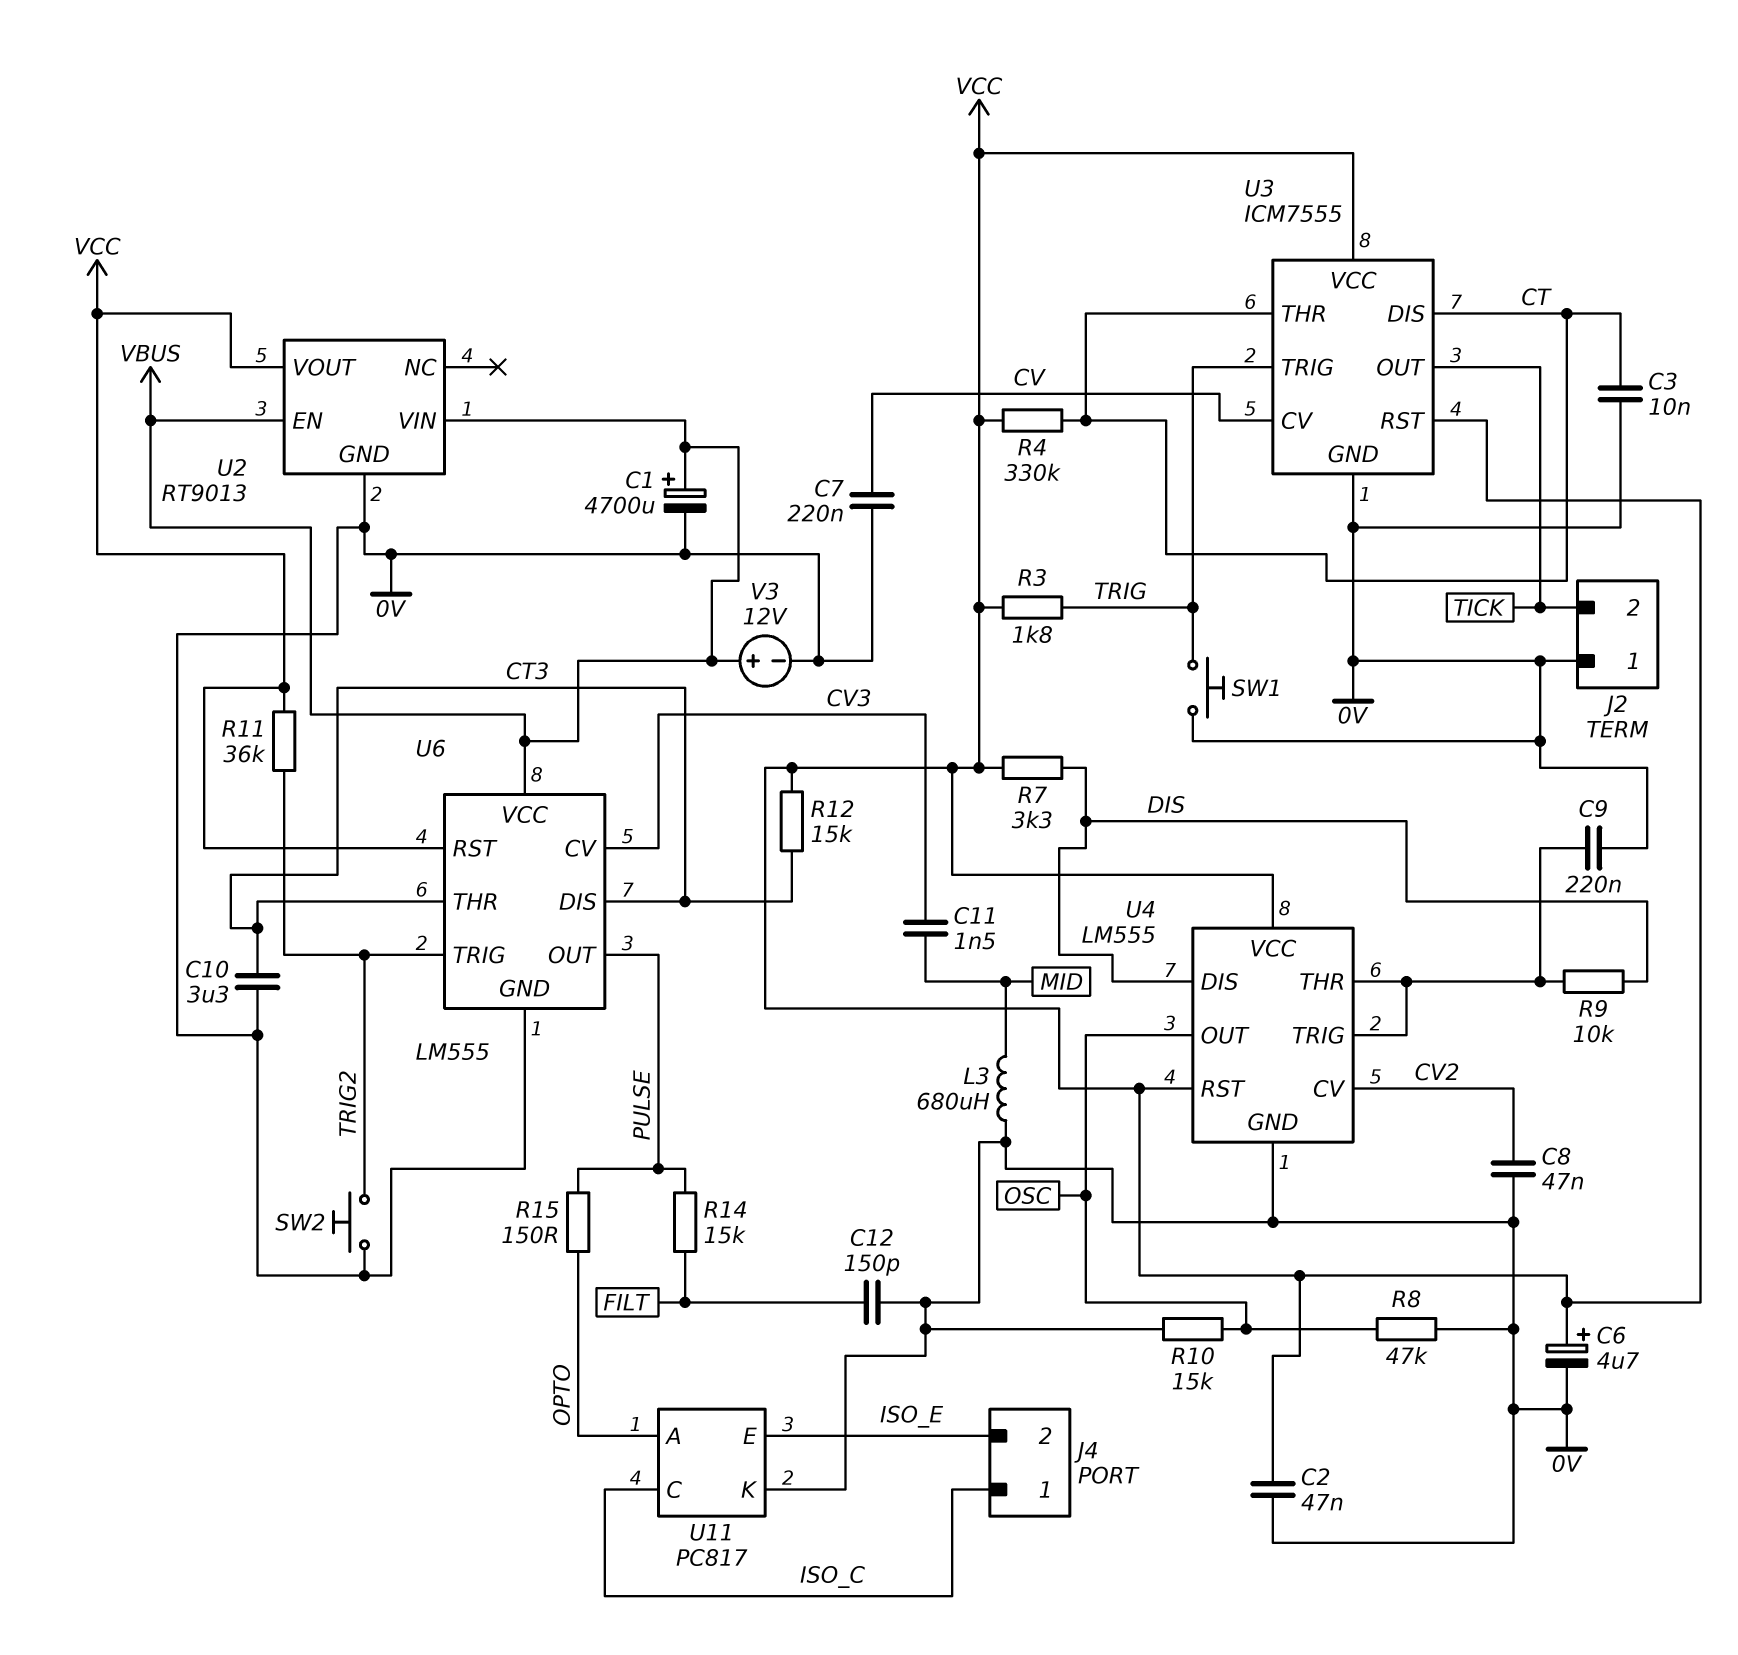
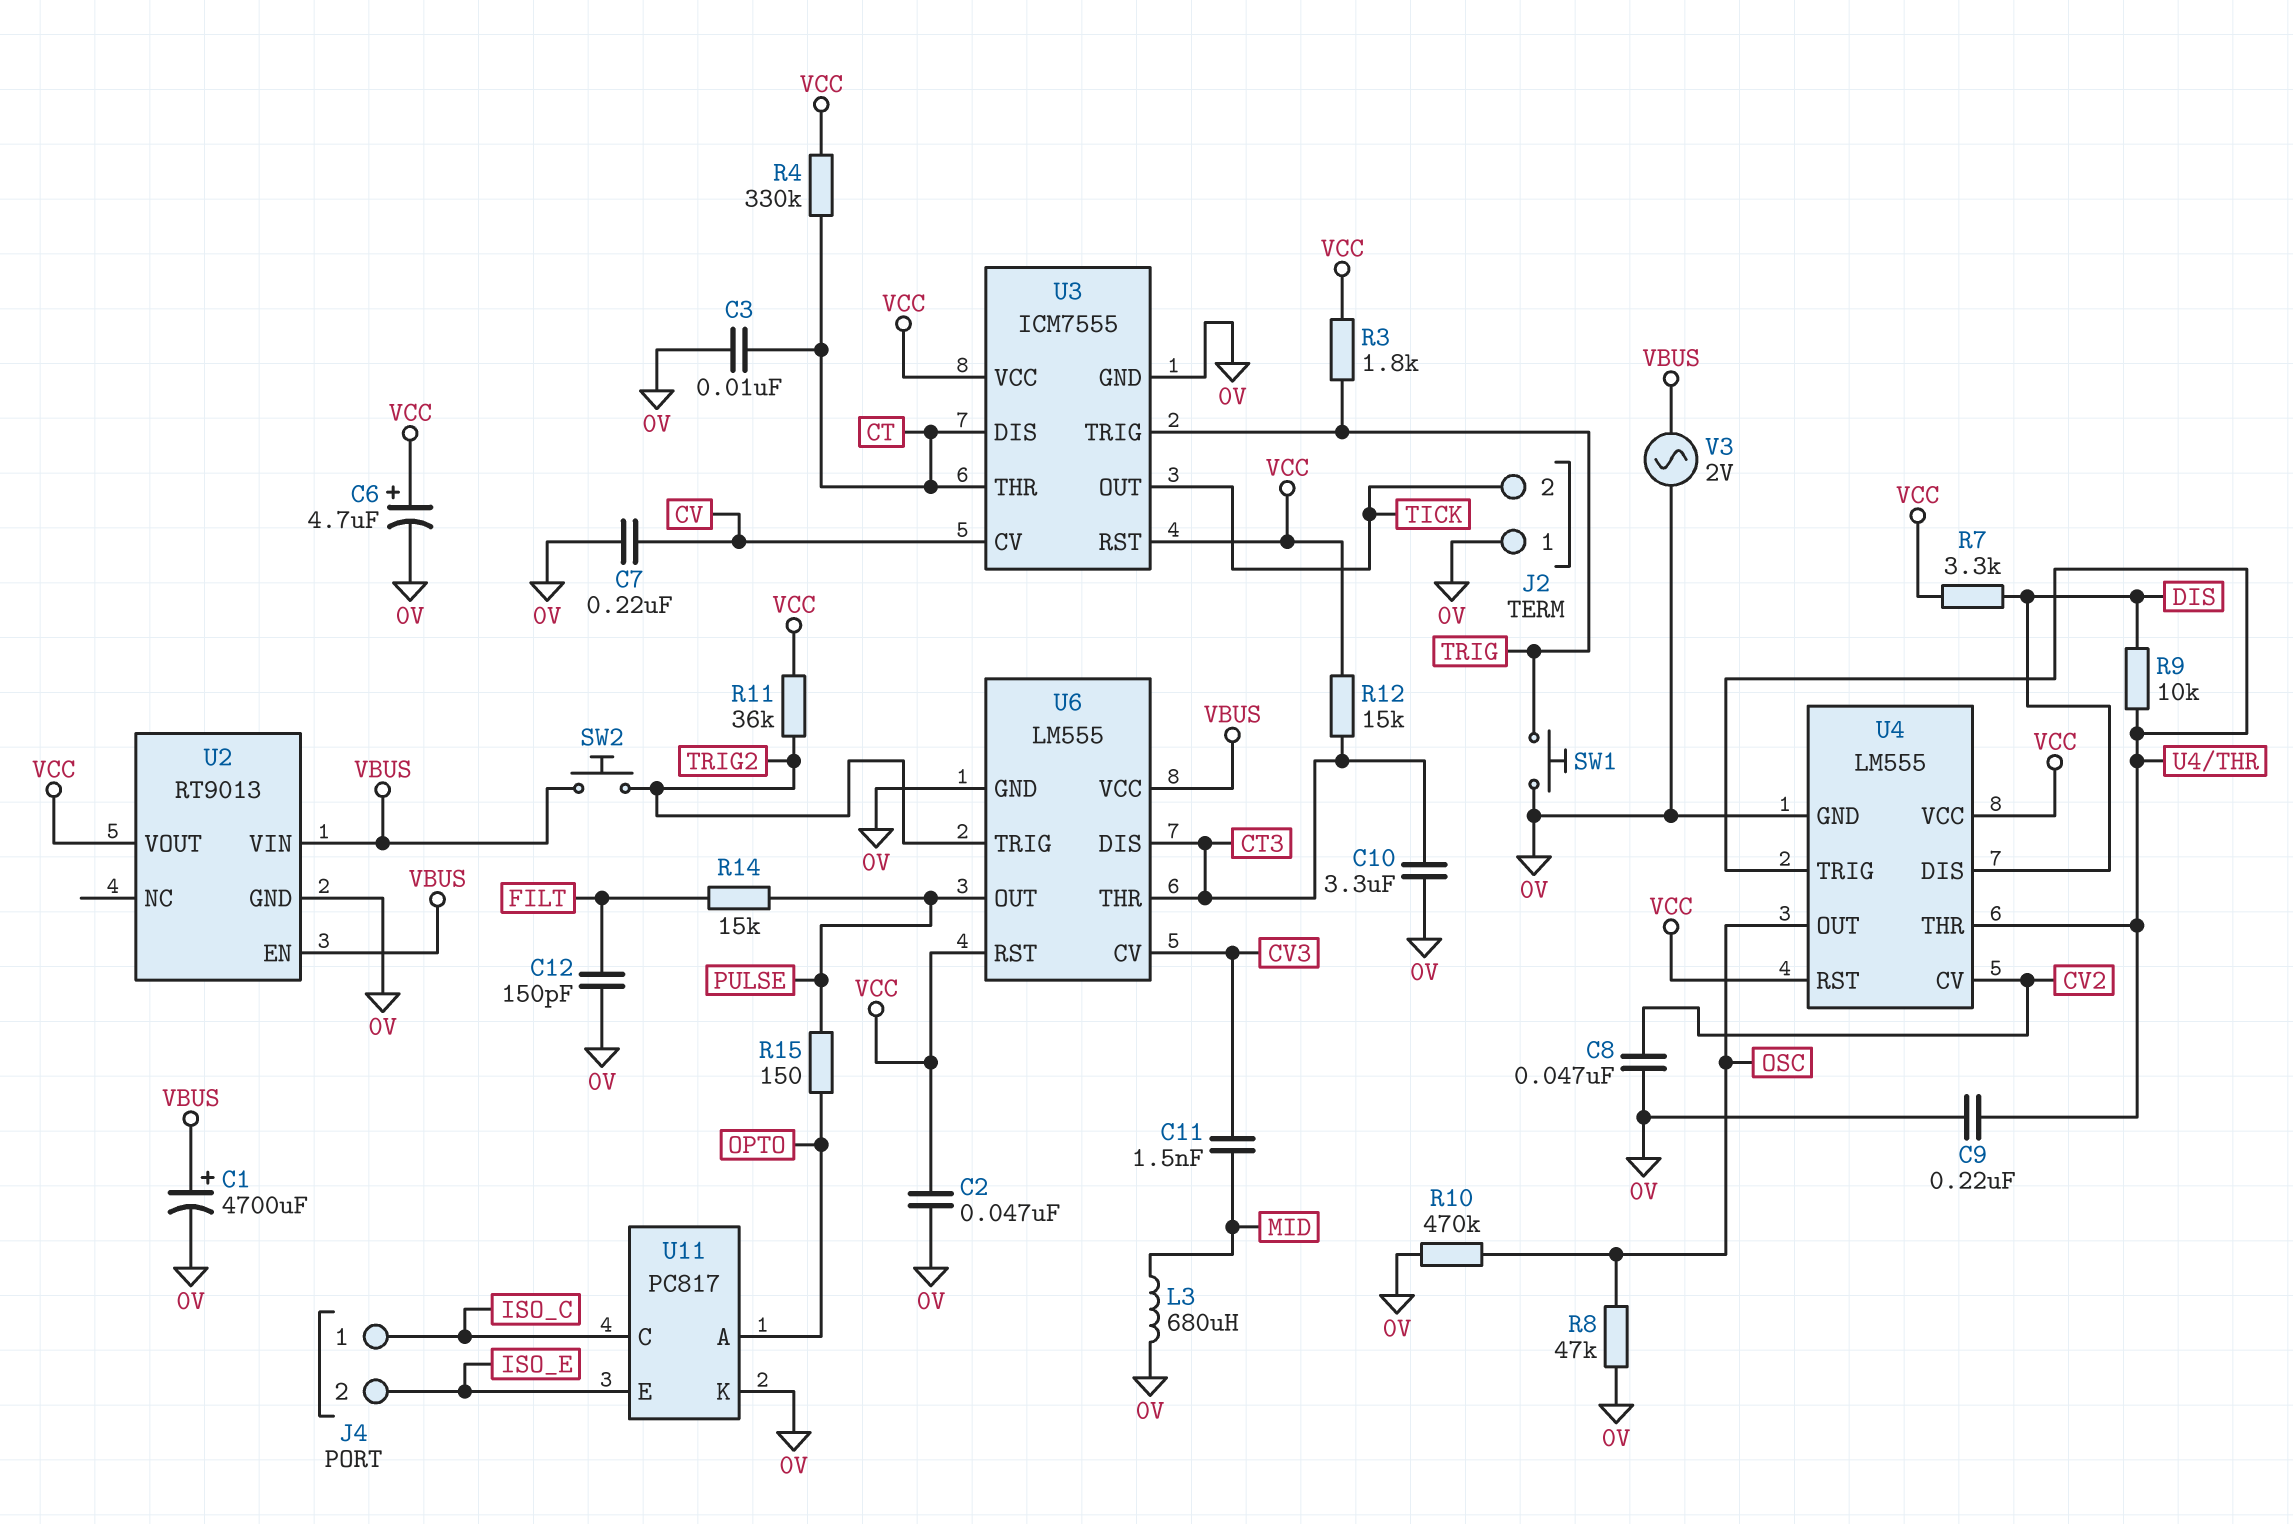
R10: 15k (0V, OSC) -> 470k (0V, OSC)
SW2: button (0V, TRIG2) -> button (TRIG2, VBUS)
V3: 12V (plus VBUS, minus 0V) -> AC 2V (0V, VBUS)

